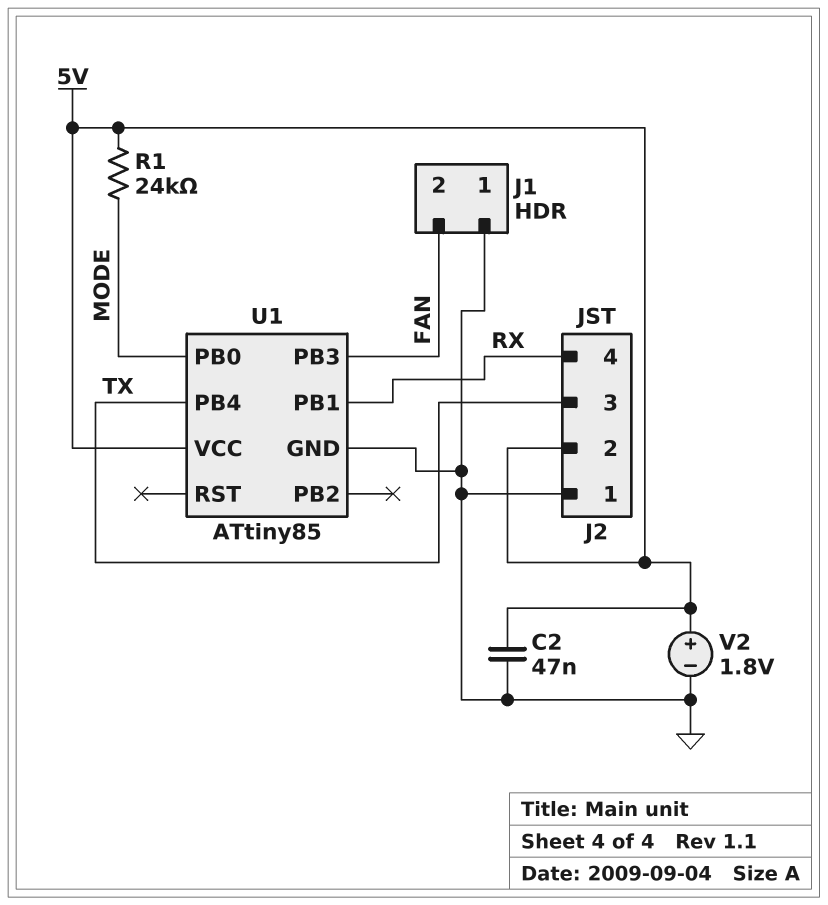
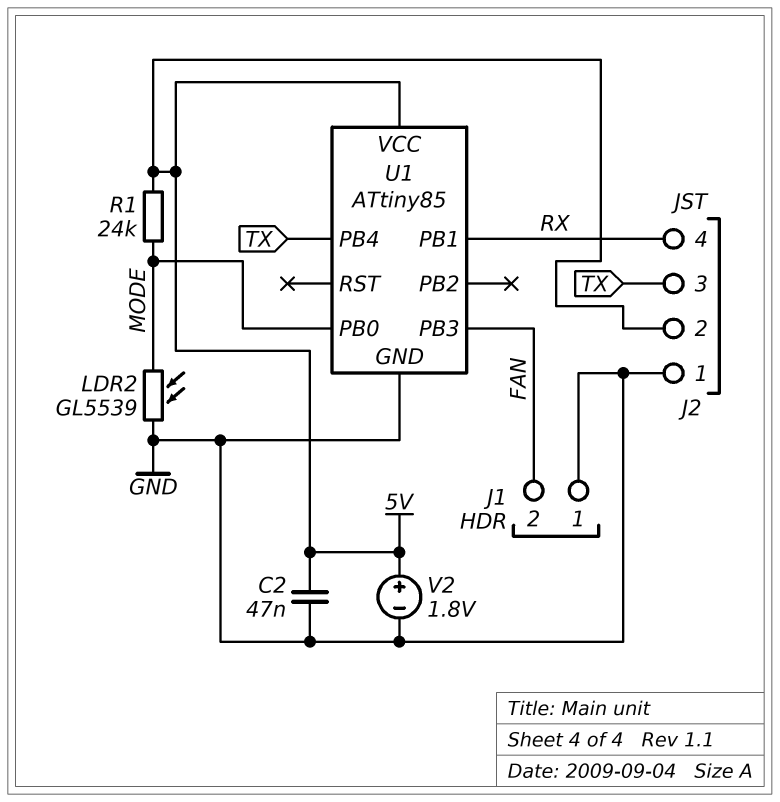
LDR2: none -> GL5539 (GND, MODE)

